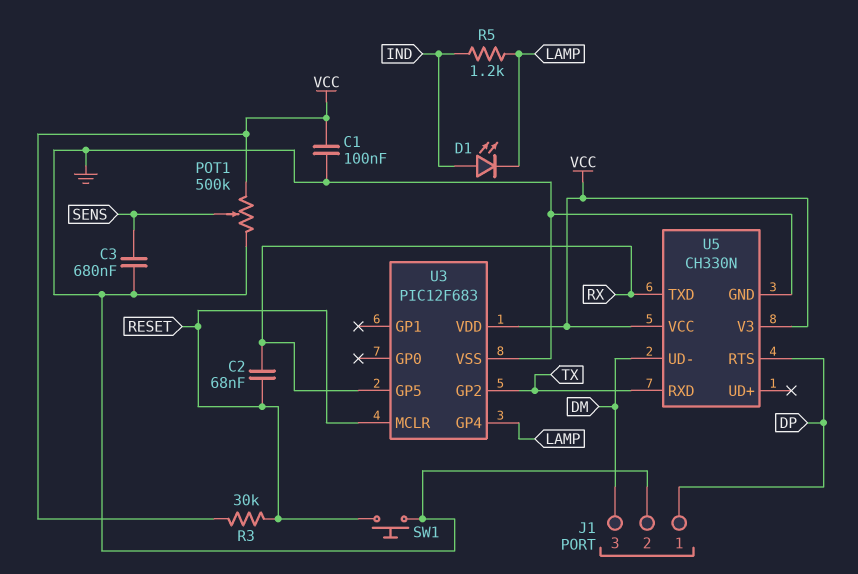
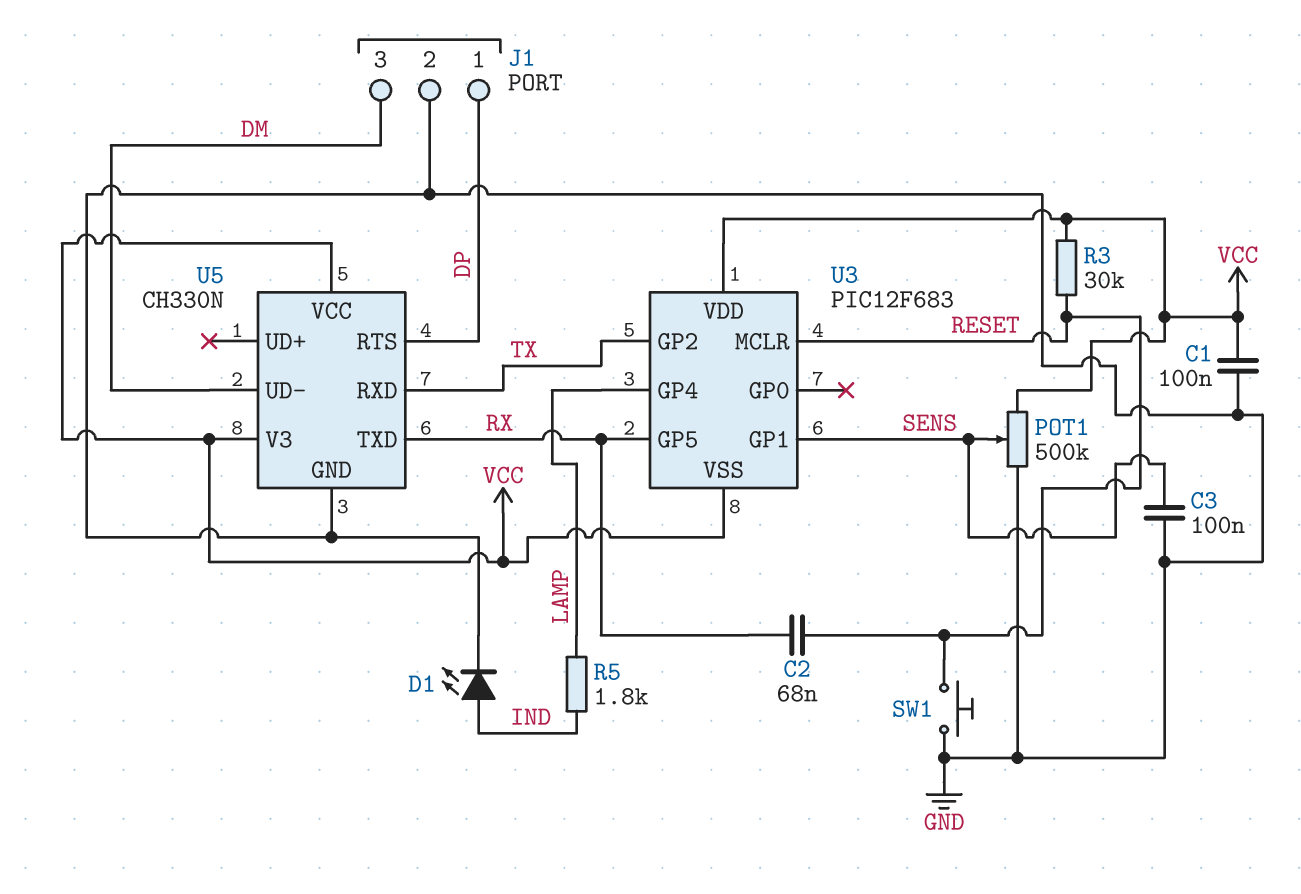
C3: 680nF (GND, SENS) -> 100nF (GND, SENS)
D1: LED (A IND, K LAMP) -> LED (A IND, K GND)
R5: 1.2k (IND, LAMP) -> 1.8k (IND, LAMP)
U3 pin GP1: none -> SENS
U3 pin VSS: GND -> VCC

